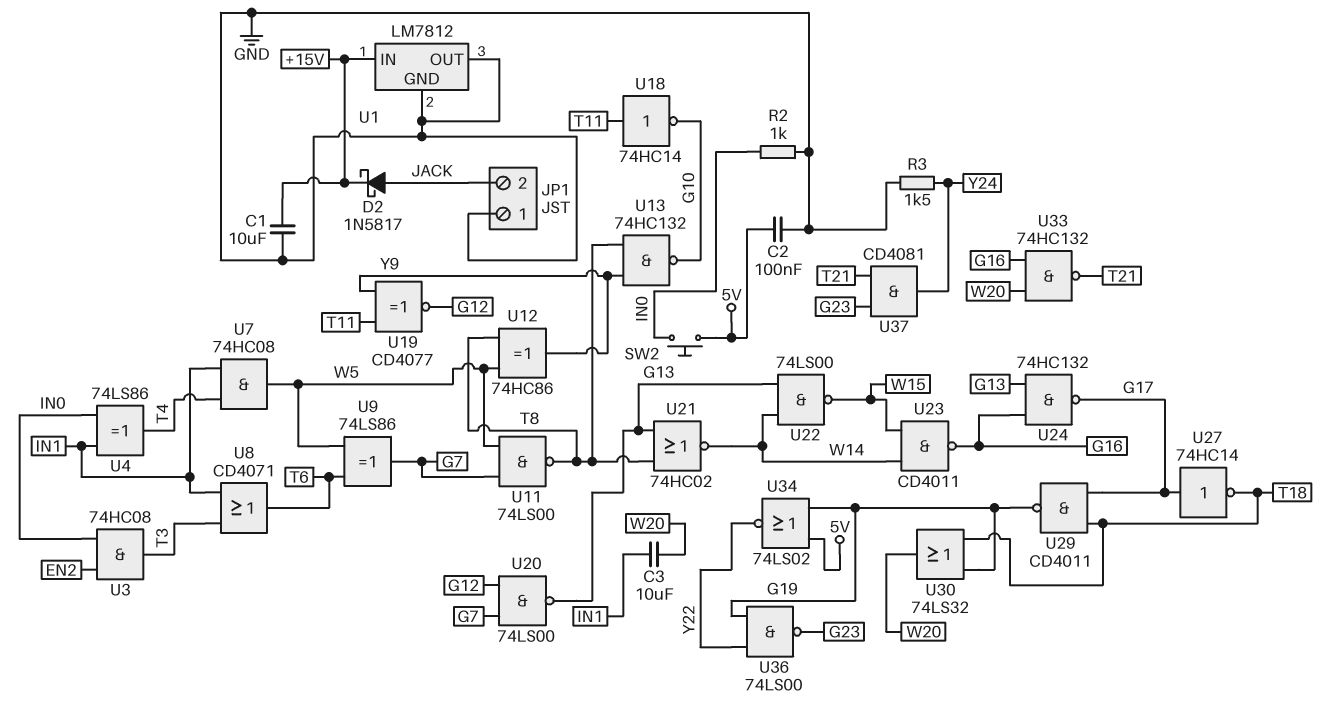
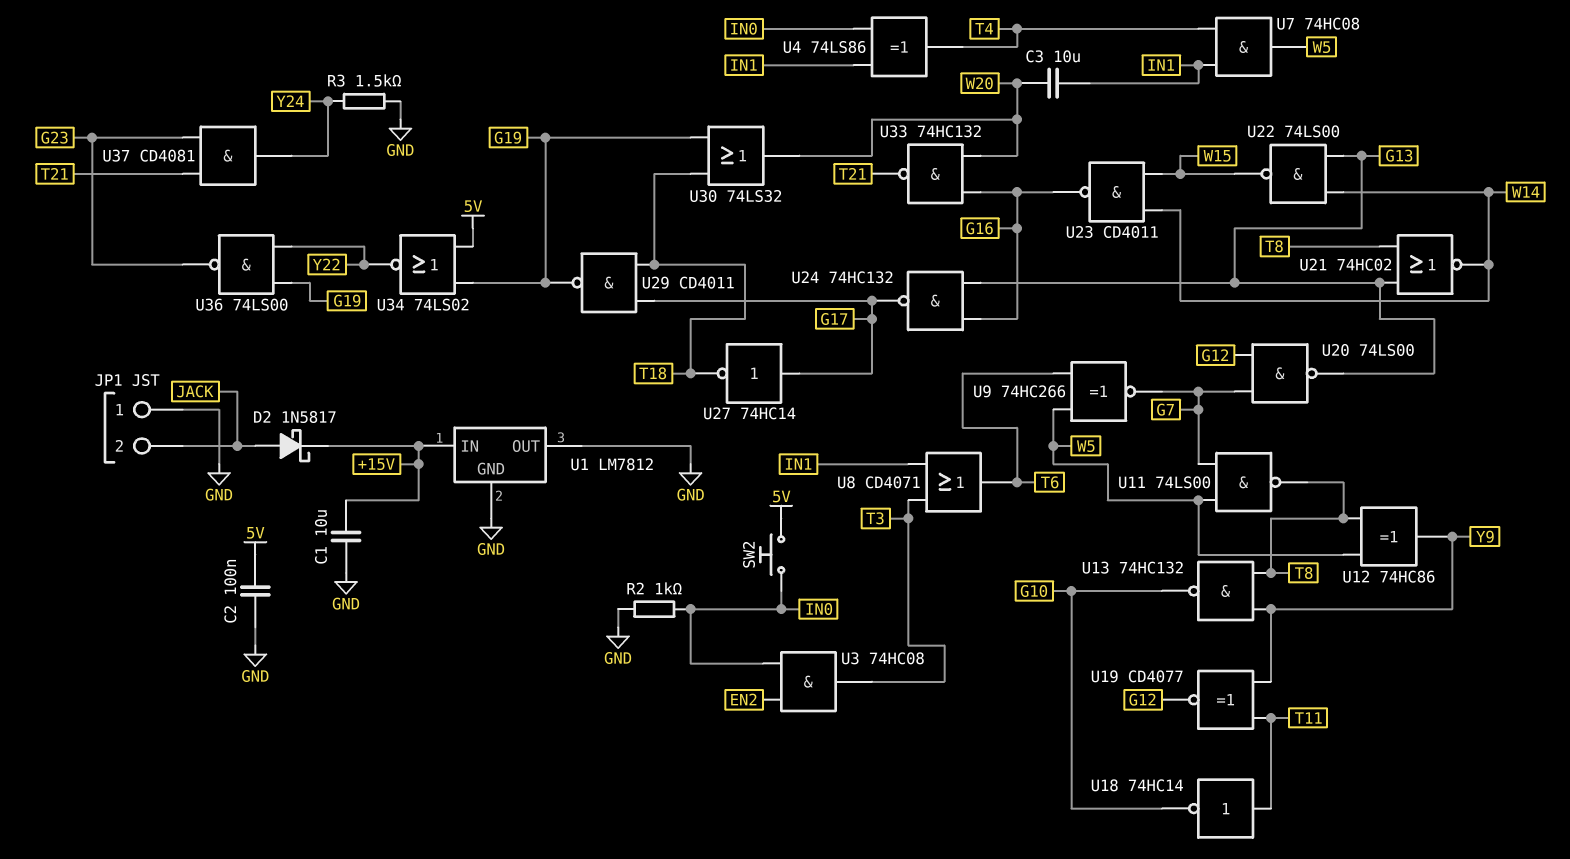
U9: XOR 74LS86 (in T6, in W5, out G7) -> XNOR 74HC266 (in T6, in W5, out G7)

